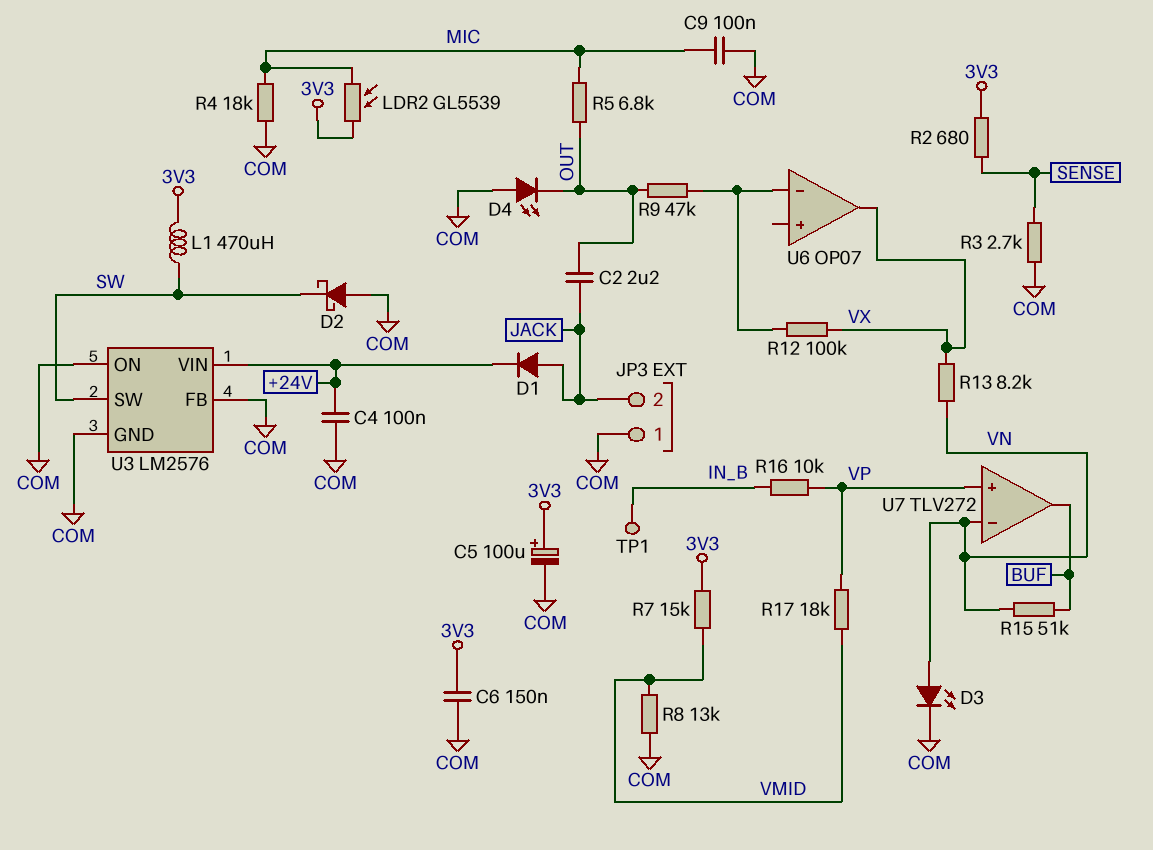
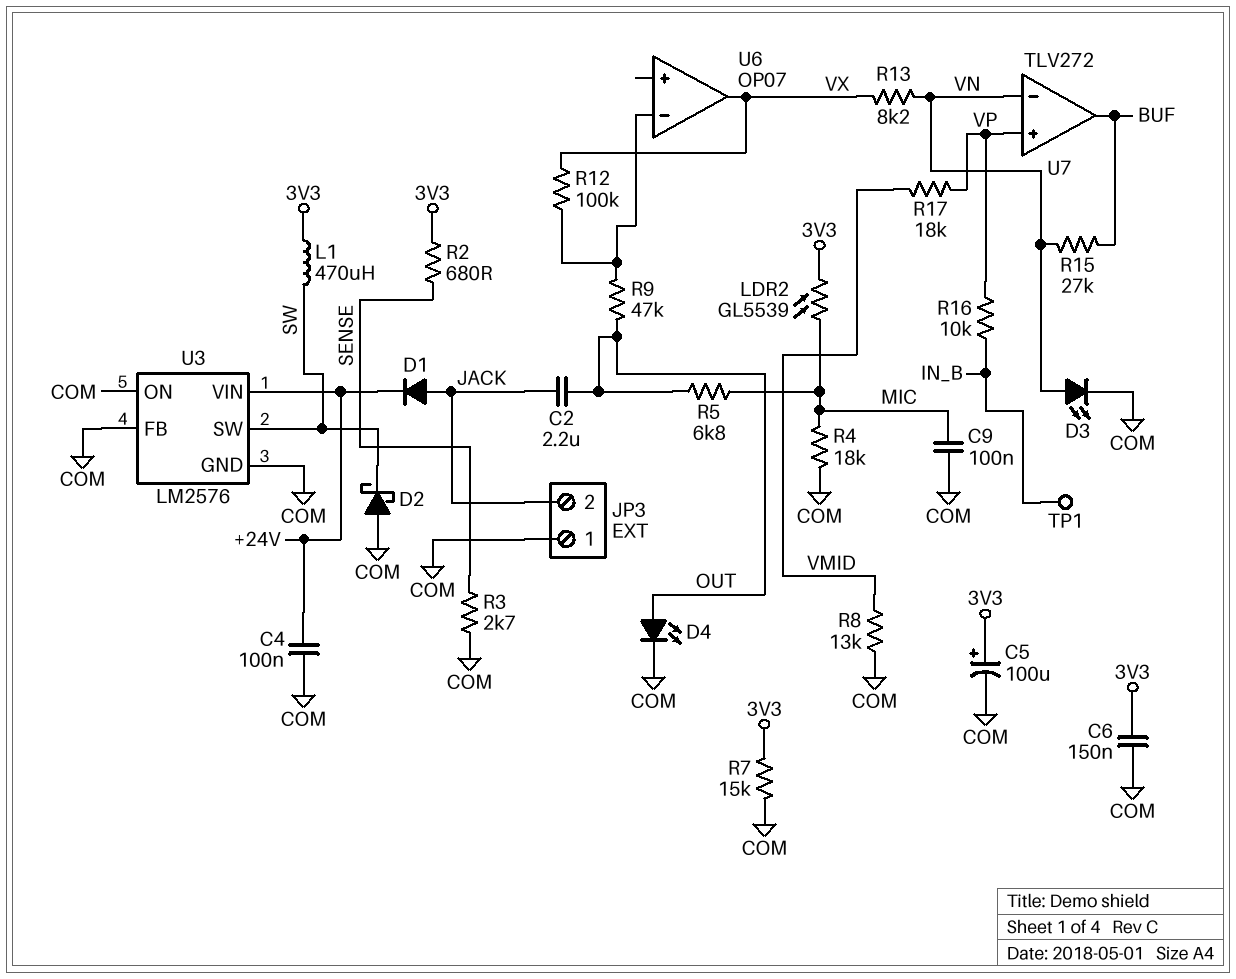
D4: LED (A COM, K OUT) -> LED (A OUT, K COM)
R7: 15k (3V3, VMID) -> 15k (3V3, COM)
R15: 51k (BUF, VN) -> 27k (BUF, VN)

